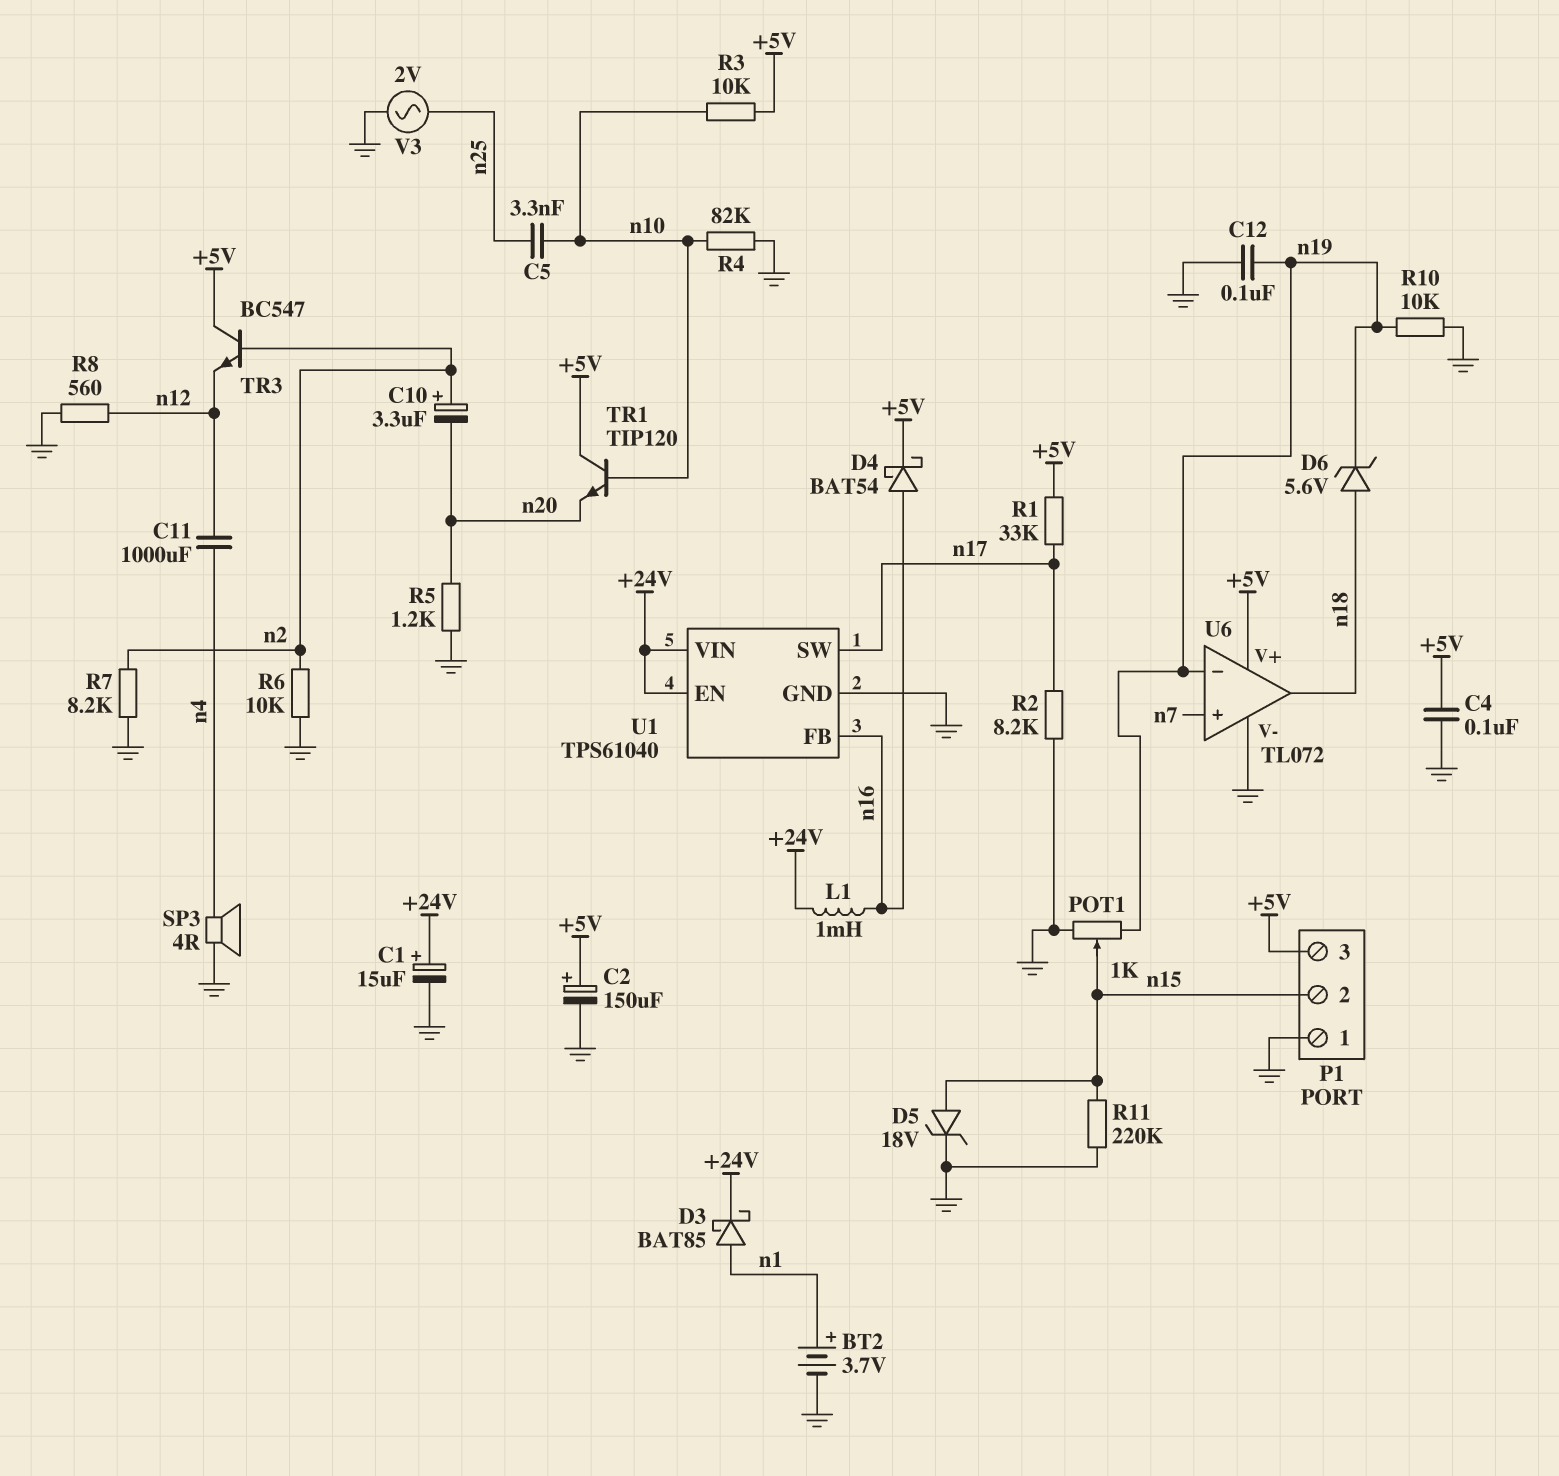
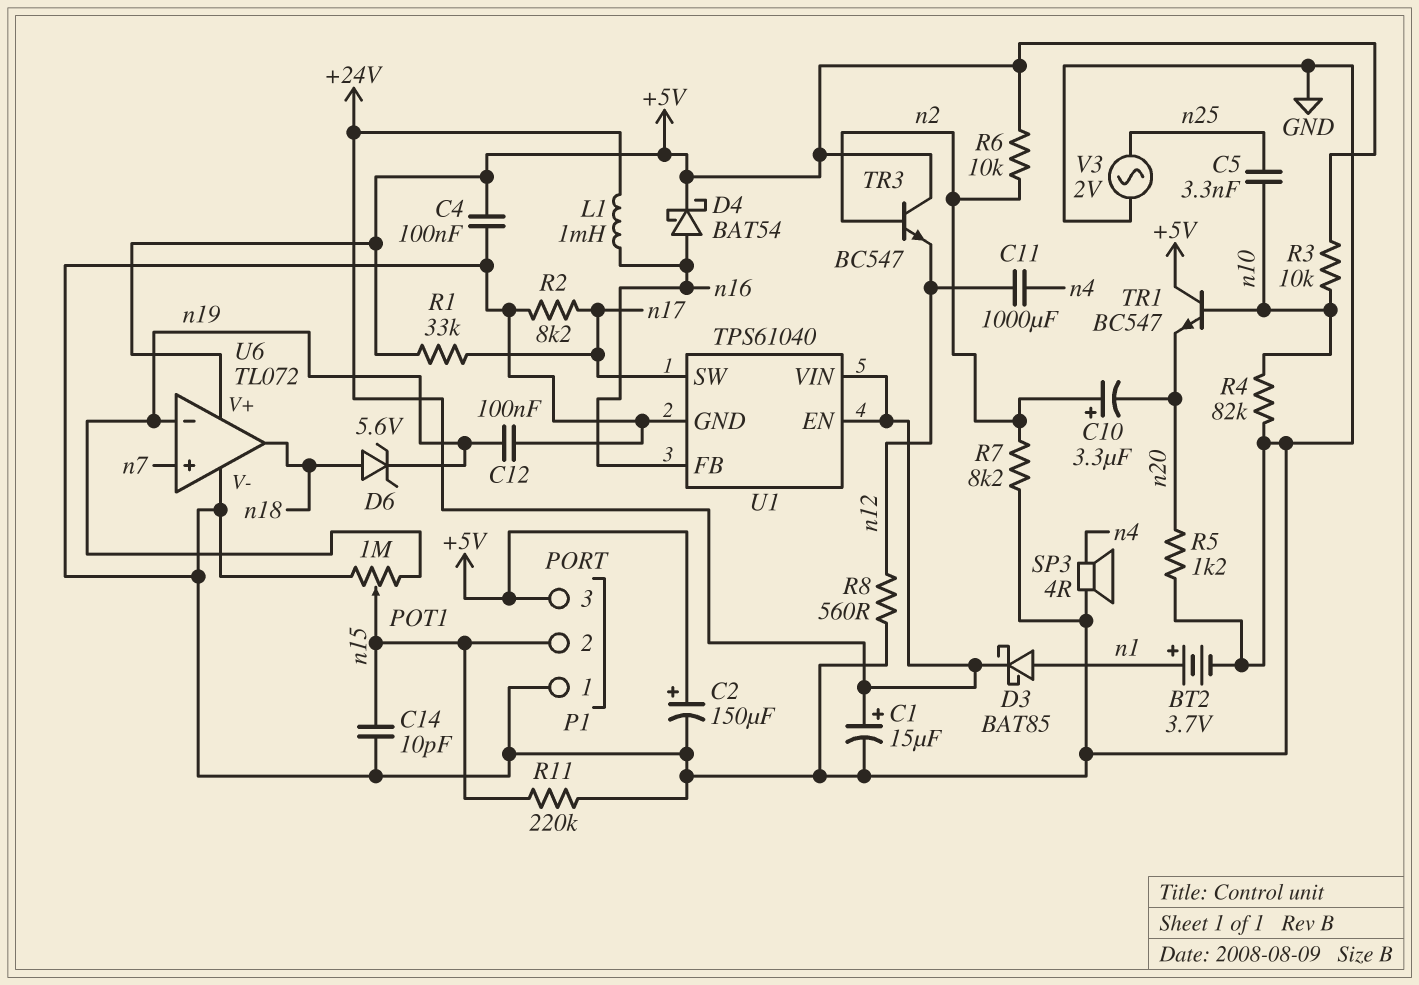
C14: none -> 10pF (GND, n15)
D5: zener 18V (A n15, K GND) -> none
POT1: 1k (GND, n19, wiper n15) -> 1M (GND, n19, wiper n15)
R6: 10k (GND, n2) -> 10k (+5V, n2)
R10: 10k (GND, n19) -> none
TR1: NPN TIP120 (B n10, C +5V, E n20) -> NPN BC547 (B n10, C +5V, E n20)

